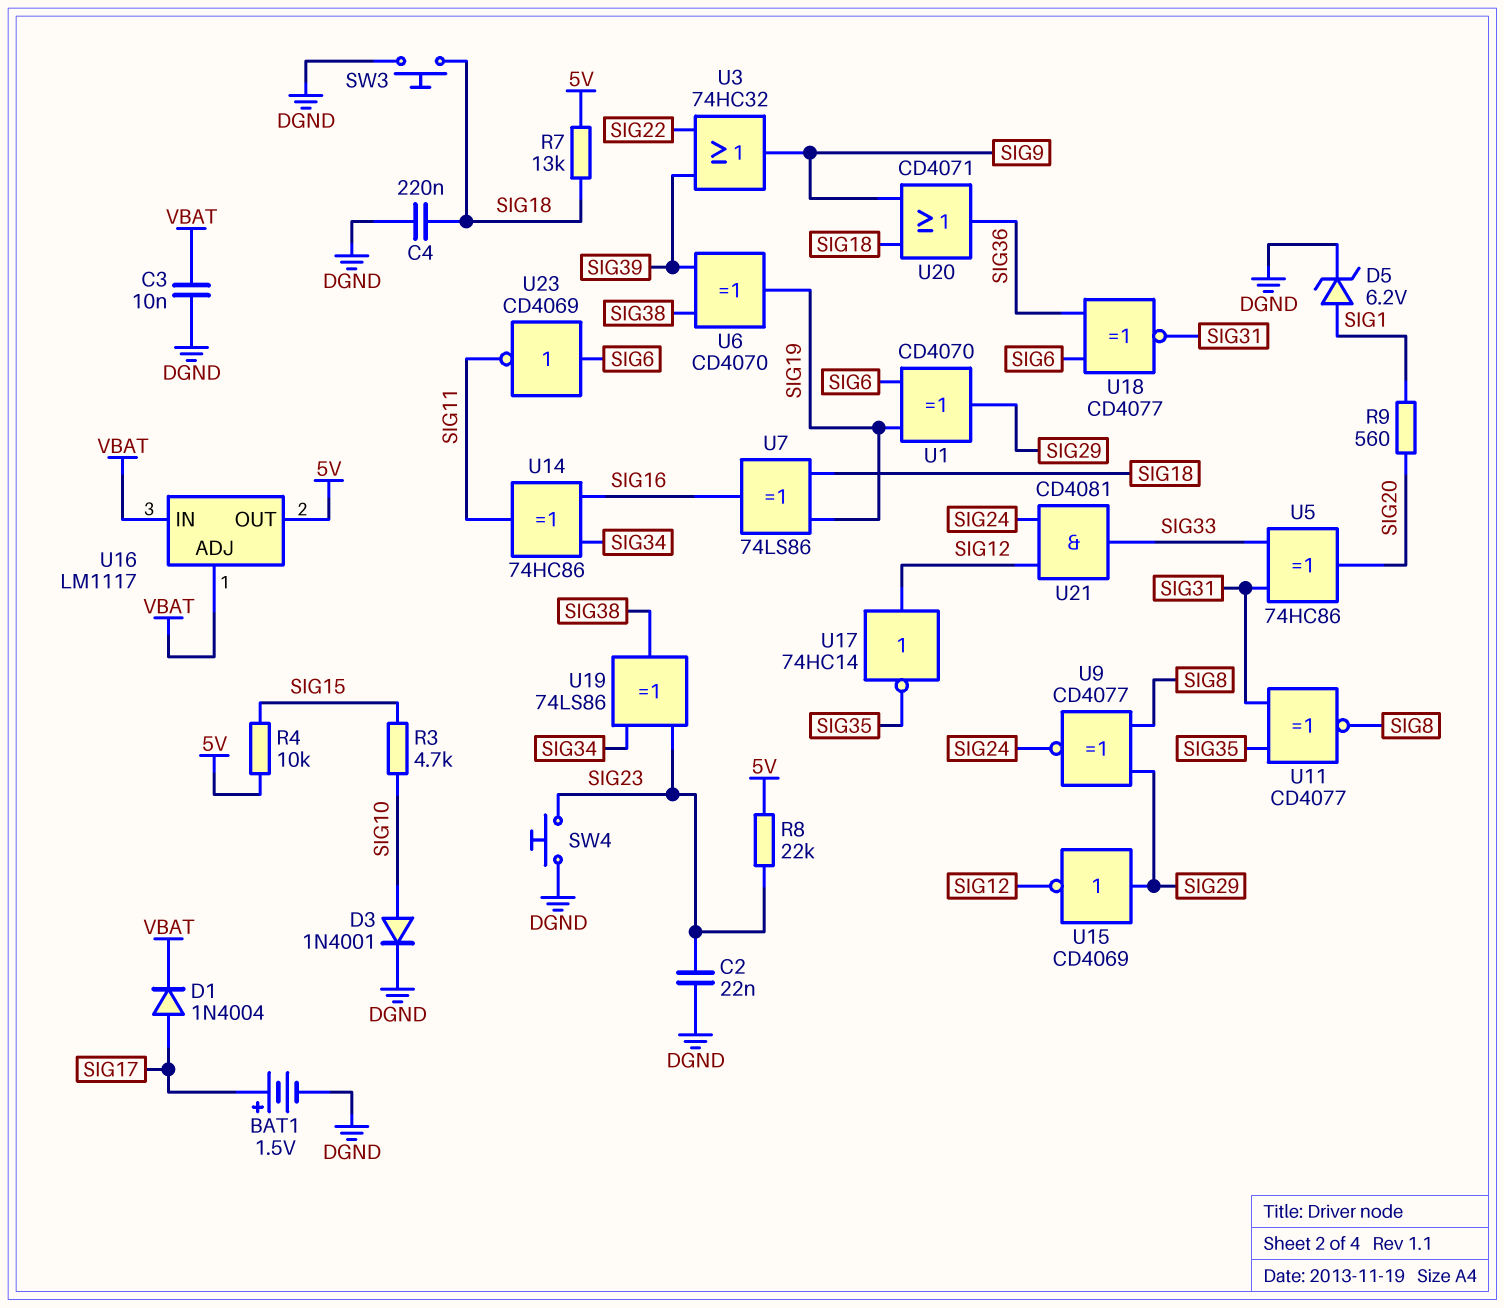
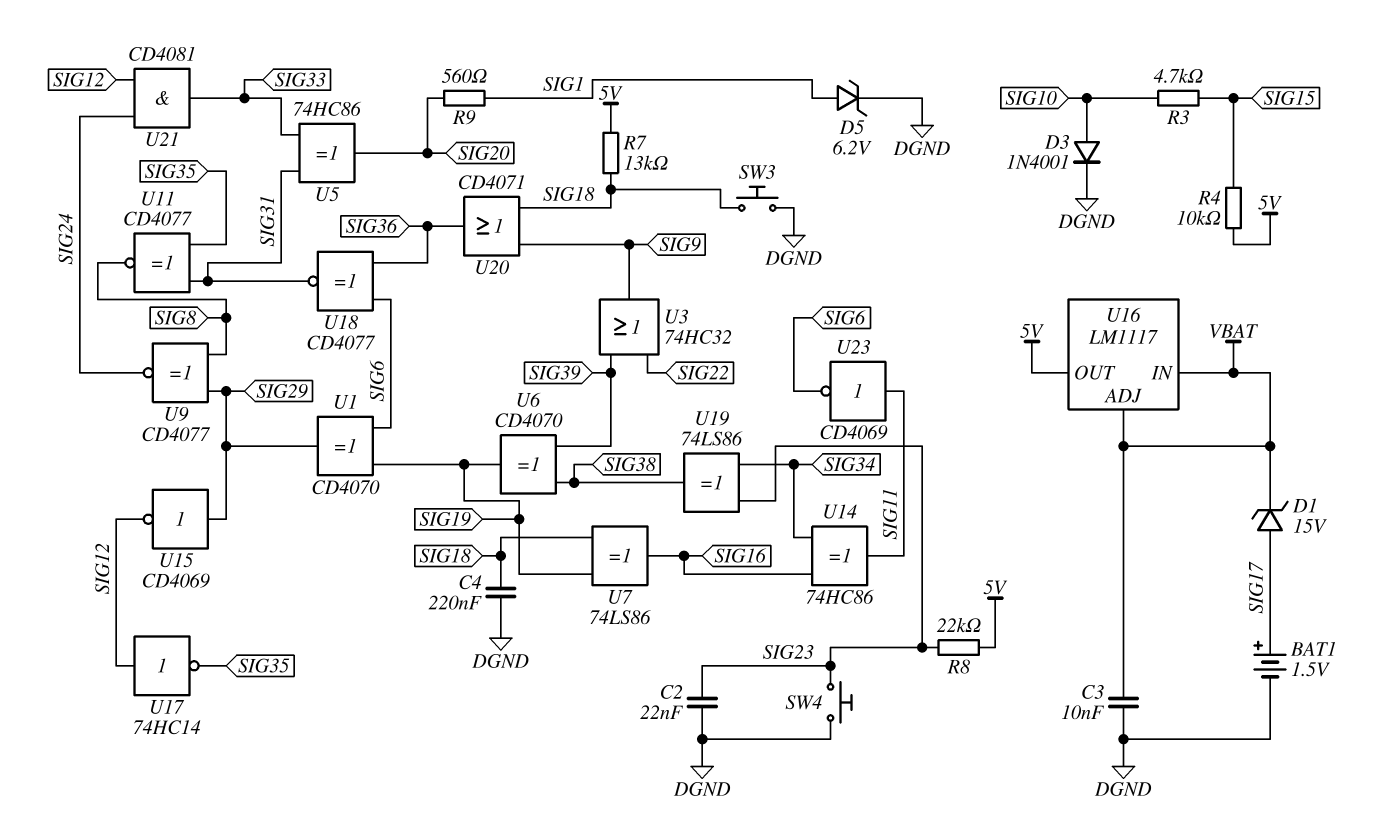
D1: diode 1N4004 (A SIG17, K VBAT) -> zener 15V (A SIG17, K VBAT)
U23: NOT CD4069 (in SIG6, out SIG11) -> NOT CD4069 (in SIG11, out SIG6)

